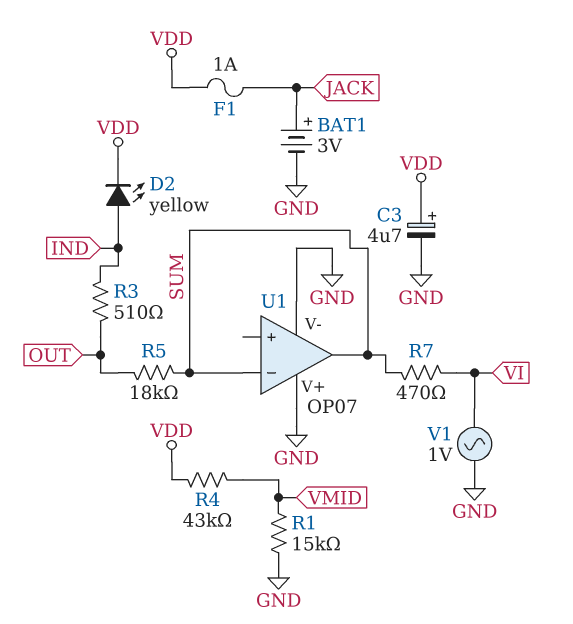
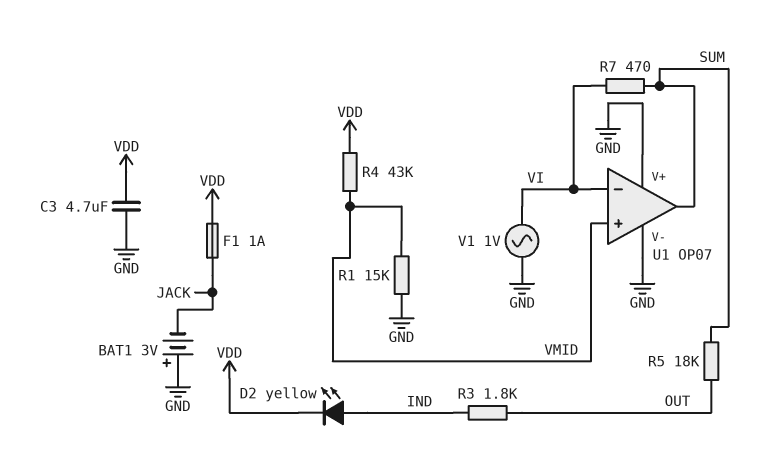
BAT1: 3V (plus JACK, minus GND) -> 3V (plus GND, minus JACK)
C3: 4.7uF (plus VDD, minus GND) -> 4.7uF (GND, VDD)
R3: 510 (IND, OUT) -> 1.8k (IND, OUT)
U1 pin in+: none -> VMID
U1 pin in-: SUM -> VI

